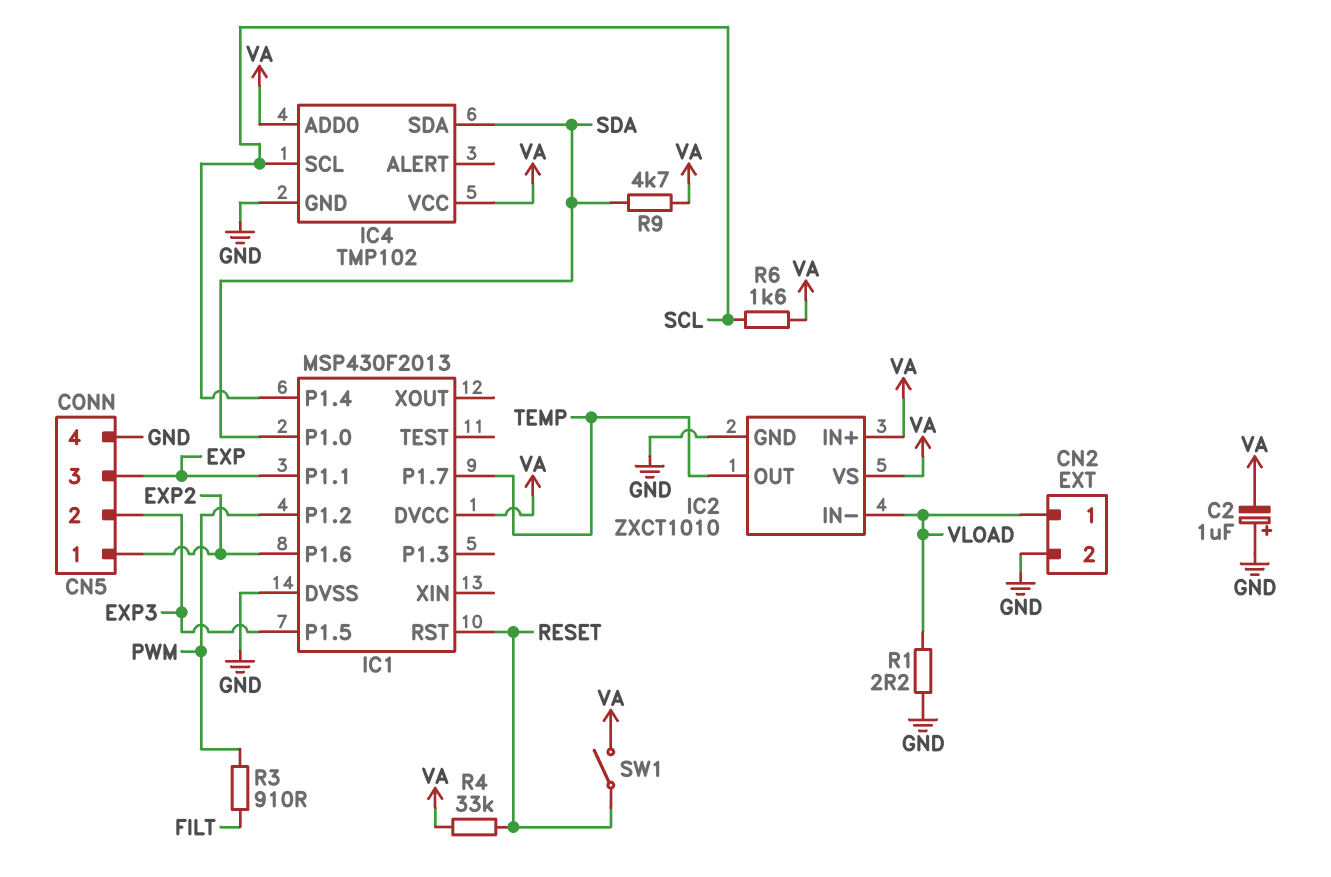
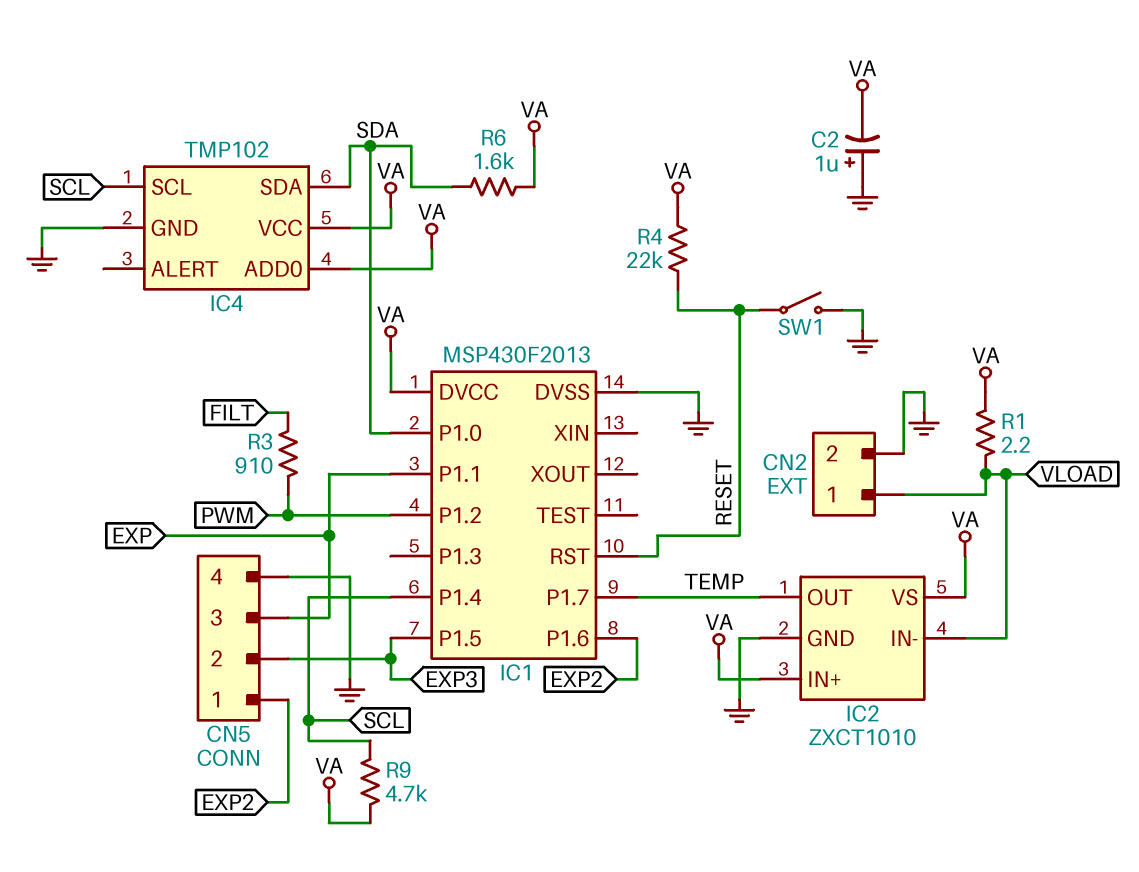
R1: 2.2 (GND, VLOAD) -> 2.2 (VA, VLOAD)
R4: 33k (RESET, VA) -> 22k (RESET, VA)
R6: 1.6k (SCL, VA) -> 1.6k (SDA, VA)
R9: 4.7k (SDA, VA) -> 4.7k (SCL, VA)
SW1: switch (RESET, VA) -> switch (GND, RESET)

